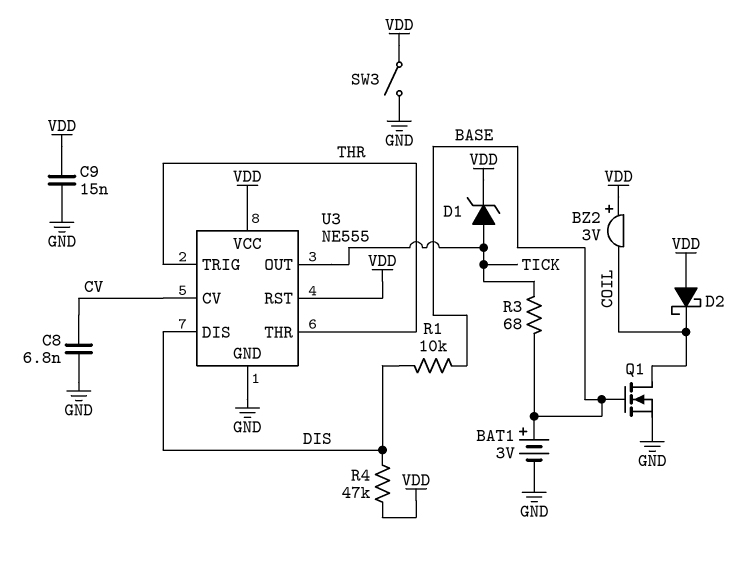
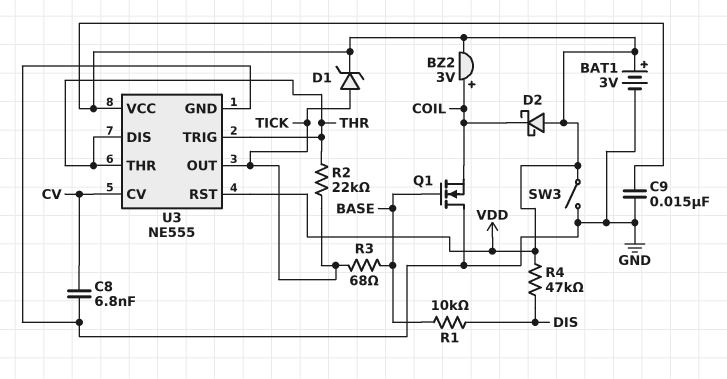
BAT1: 3V (plus BASE, minus GND) -> 3V (plus VDD, minus GND)
BZ2: buzzer 3V (plus VDD, minus COIL) -> buzzer 3V (plus COIL, minus VDD)
Q1: NMOS (G BASE, D COIL, S GND) -> NMOS (G BASE, D GND, S COIL)
R2: none -> 22k (THR, TICK)
U3 pin DIS: DIS -> THR

